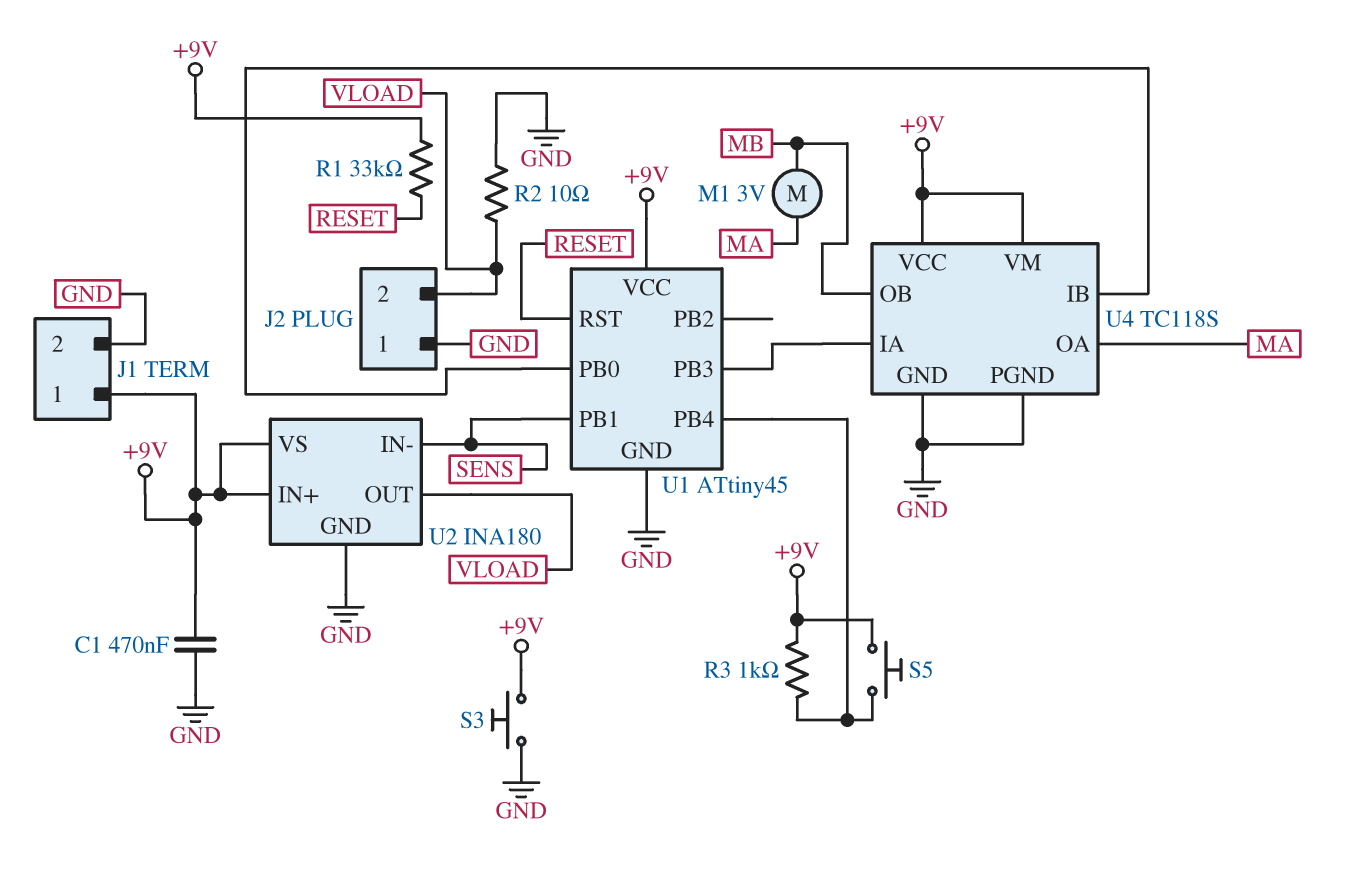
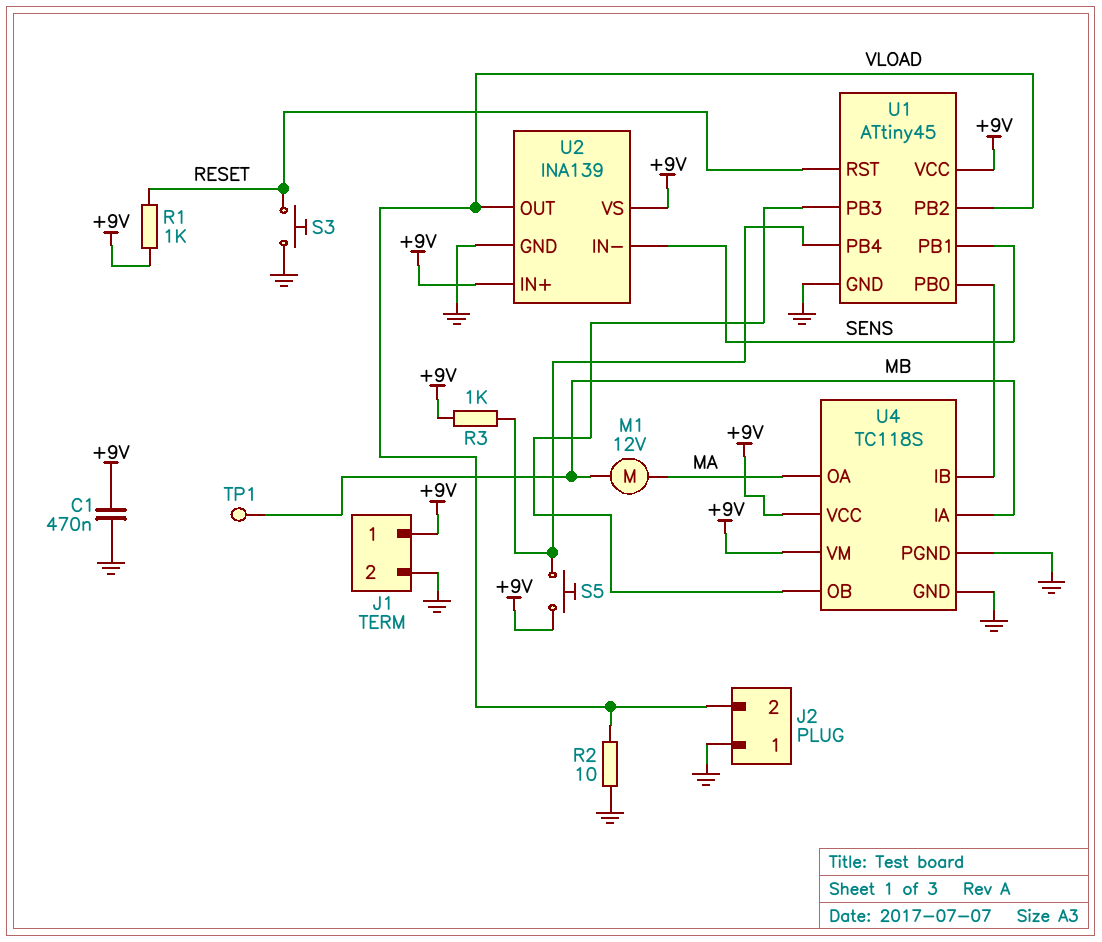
M1: motor 3V (MA, MB) -> motor 12V (MA, MB)
R1: 33k (+9V, RESET) -> 1k (+9V, RESET)
S3: button (+9V, GND) -> button (GND, RESET)
TP1: none -> test point (MB)
U1 pin PB2: none -> VLOAD
U2: INA180 -> INA139
U4 pin IA: U1/PB3 -> MB
U4 pin OB: MB -> U1/PB3

